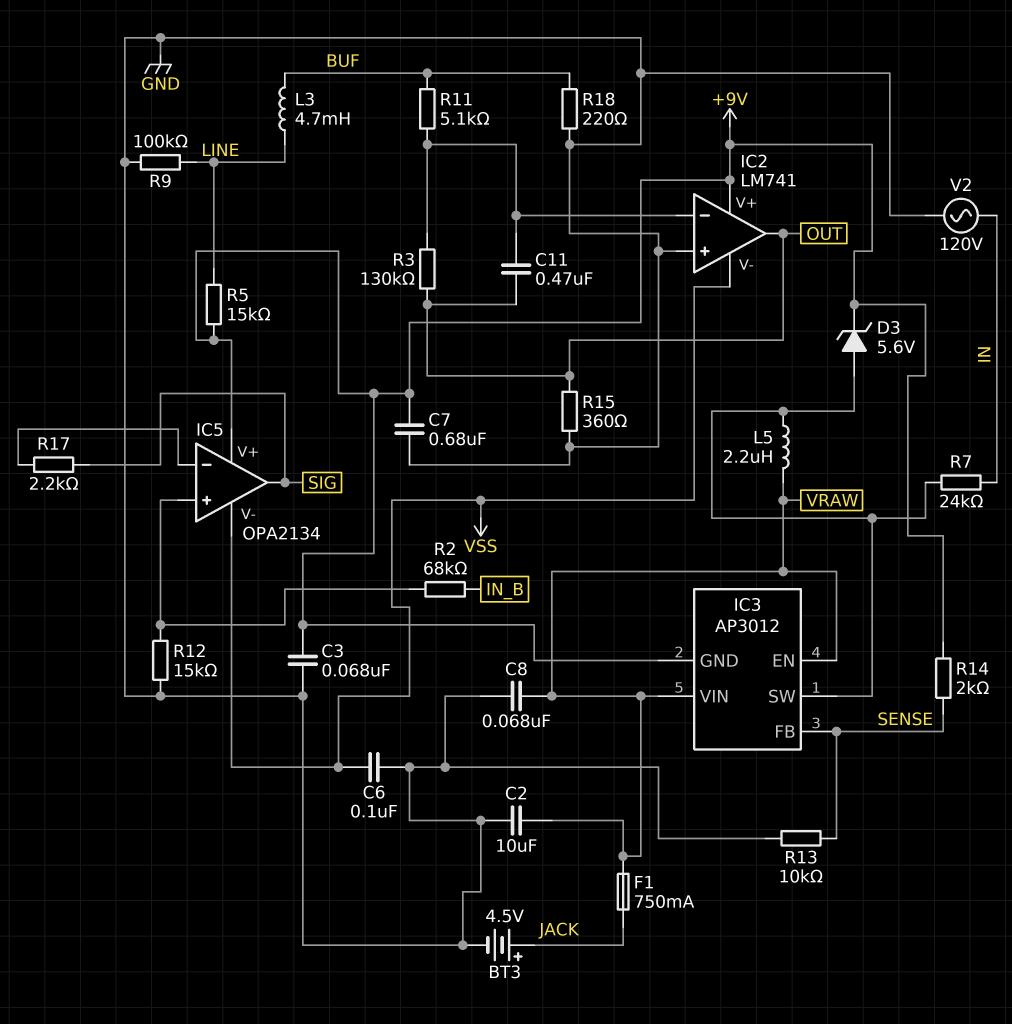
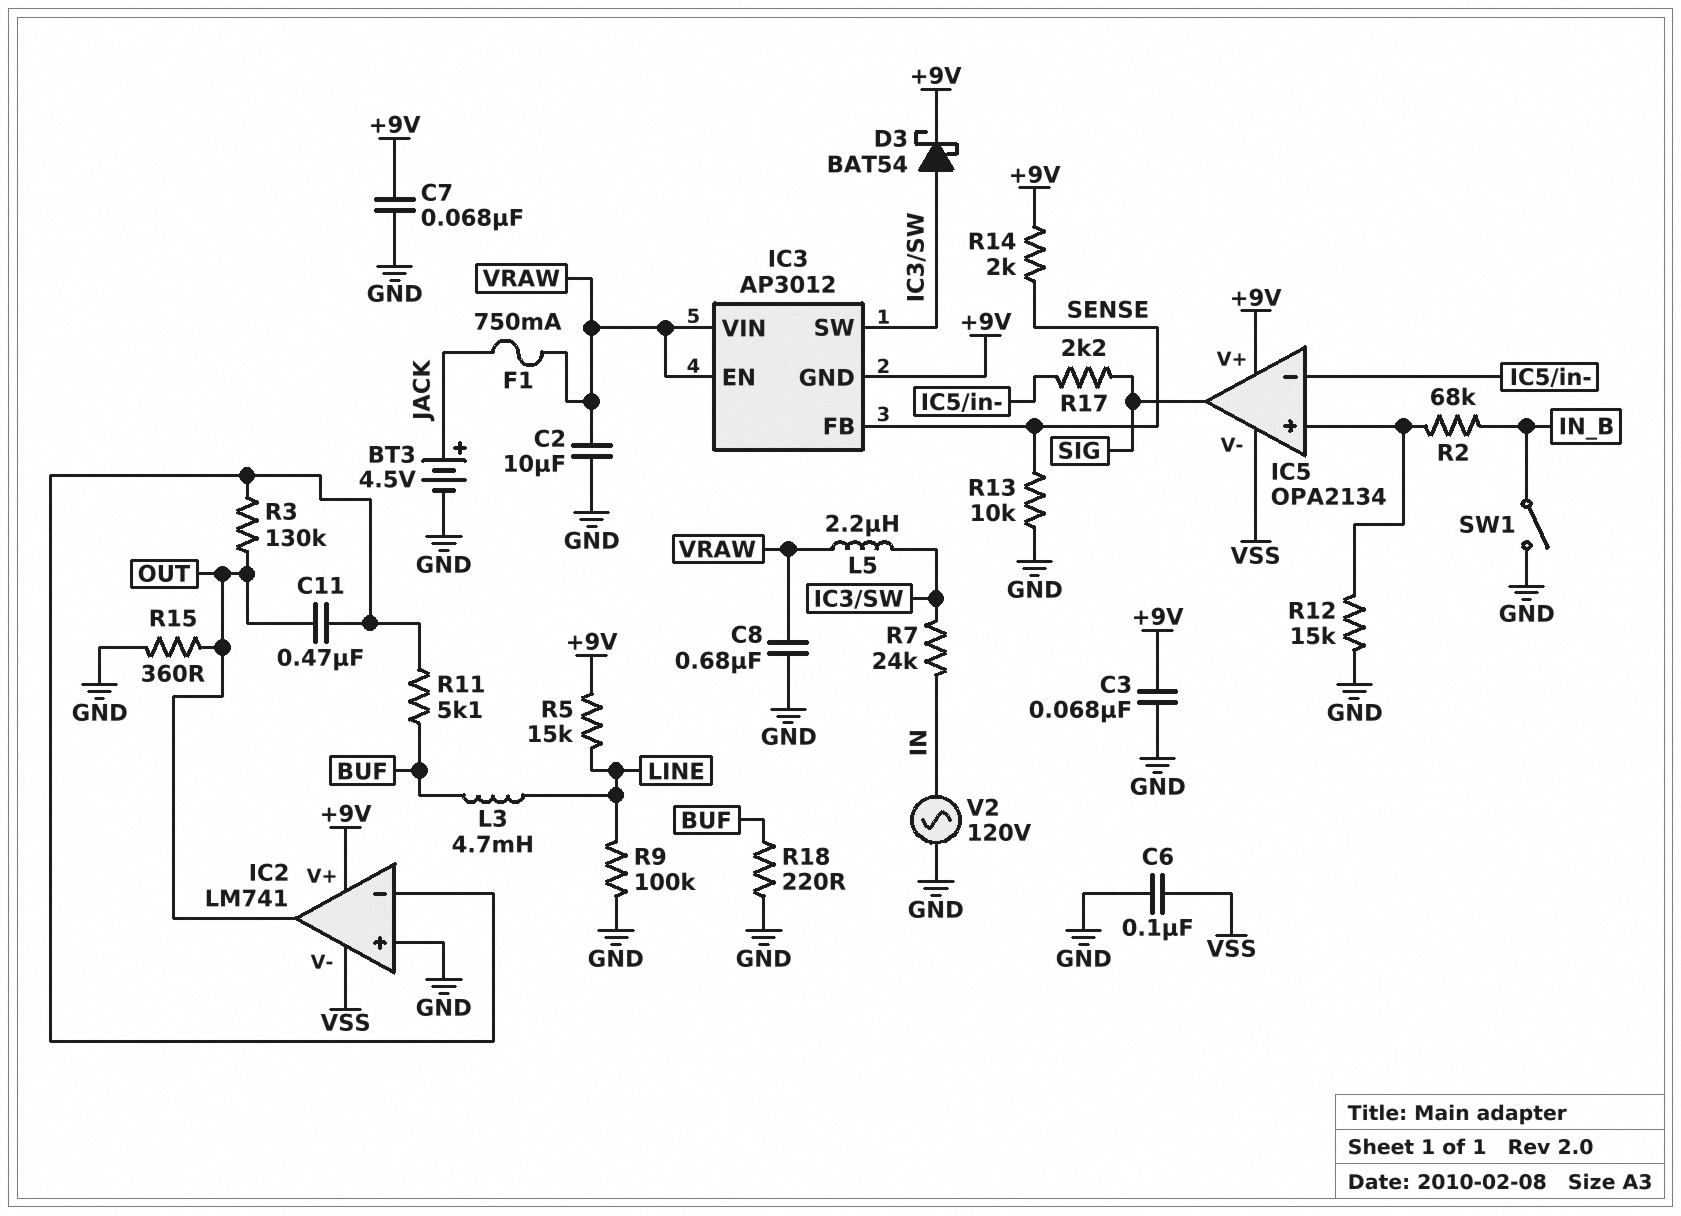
C7: 680nF (+9V, GND) -> 68nF (+9V, GND)
C8: 68nF (GND, VRAW) -> 680nF (GND, VRAW)
D3: zener 5.6V (A IC3/SW, K +9V) -> schottky BAT54 (A IC3/SW, K +9V)
SW1: none -> switch (GND, IN_B)

